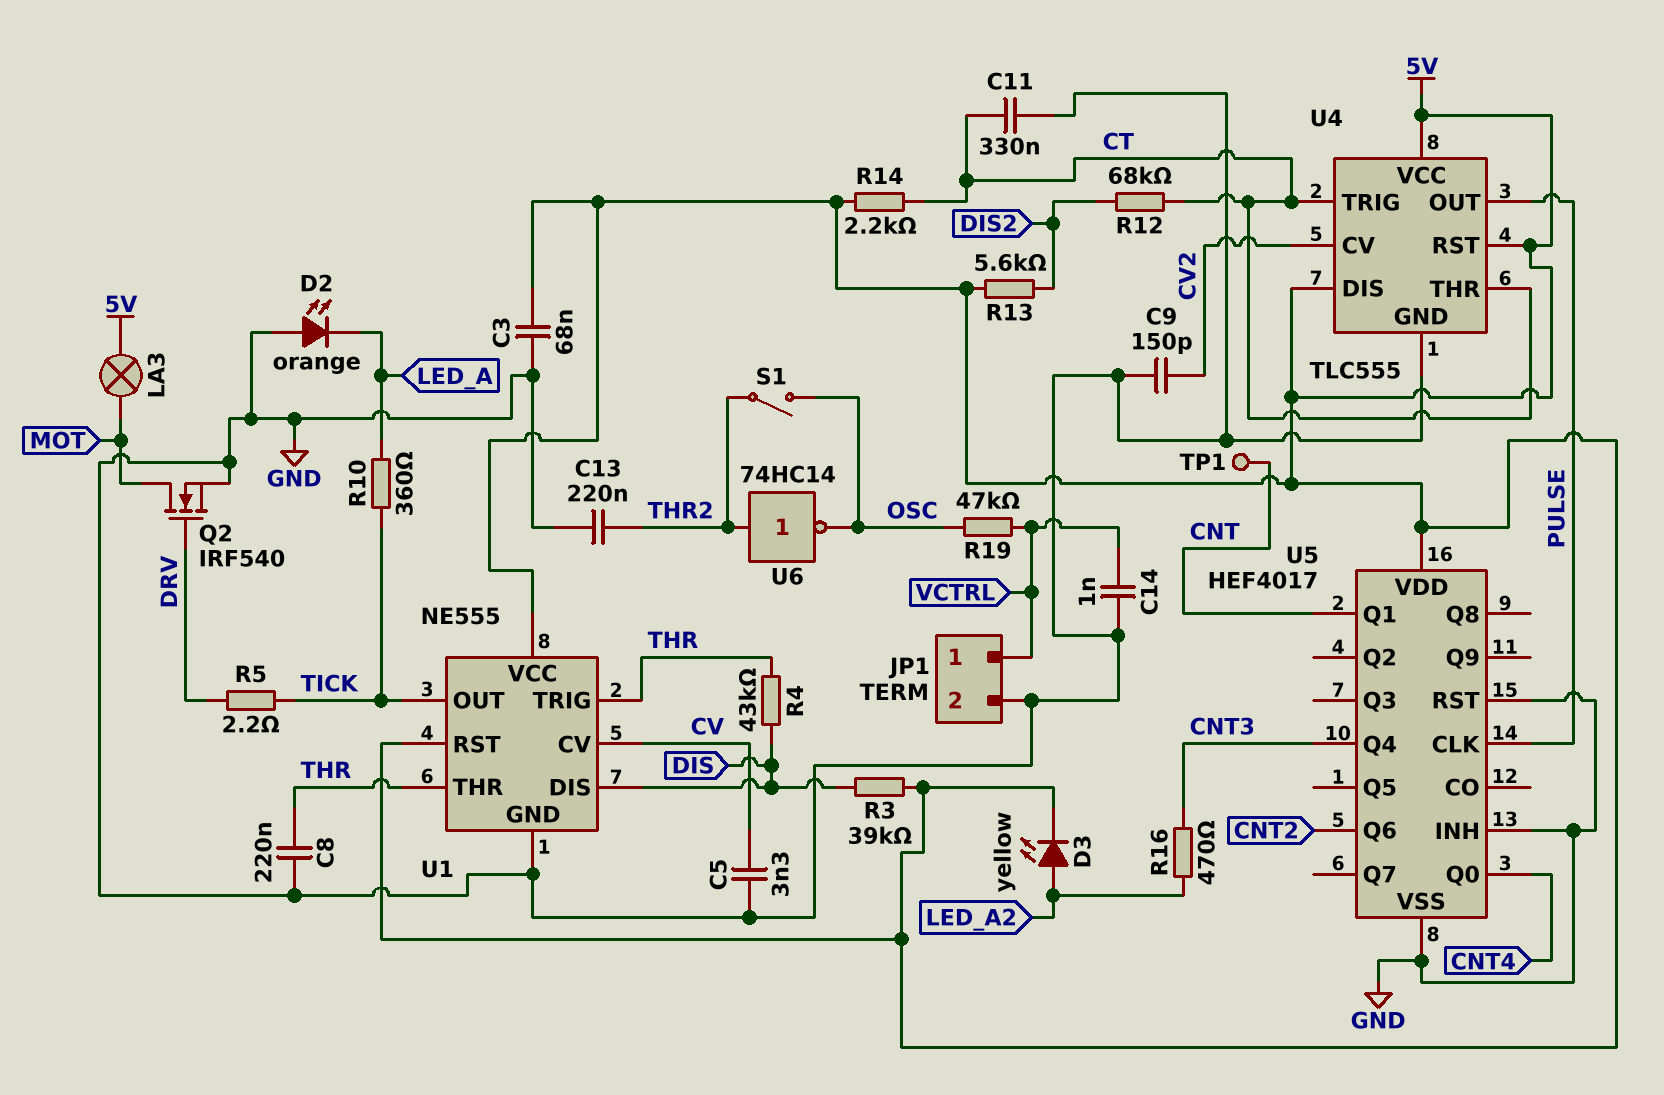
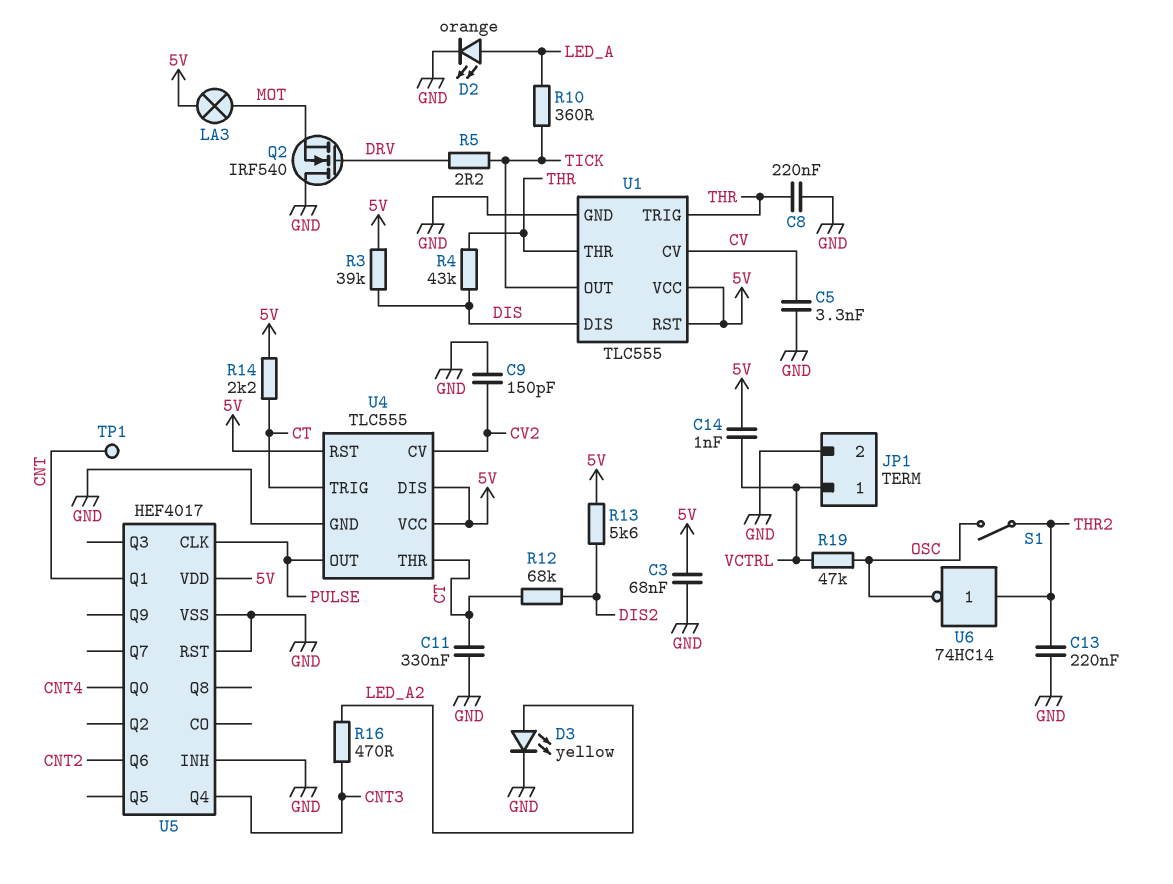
C14: 1nF (GND, VCTRL) -> 1nF (5V, VCTRL)
D2: LED orange (A GND, K LED_A) -> LED orange (A LED_A, K GND)
D3: LED yellow (A LED_A2, K 5V) -> LED yellow (A LED_A2, K GND)
Q2: NMOS IRF540 (G DRV, D MOT, S GND) -> NMOS IRF540 (G DRV, D GND, S MOT)
U1: NE555 -> TLC555

